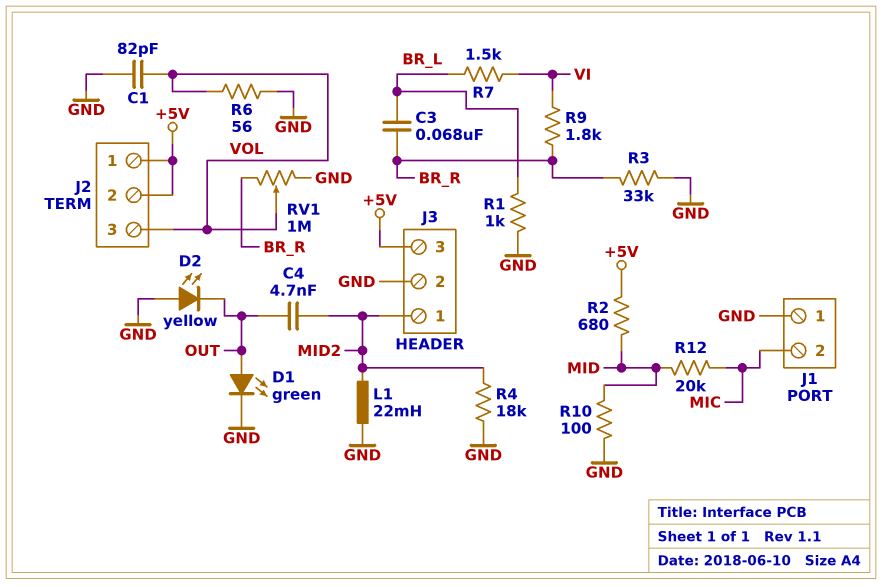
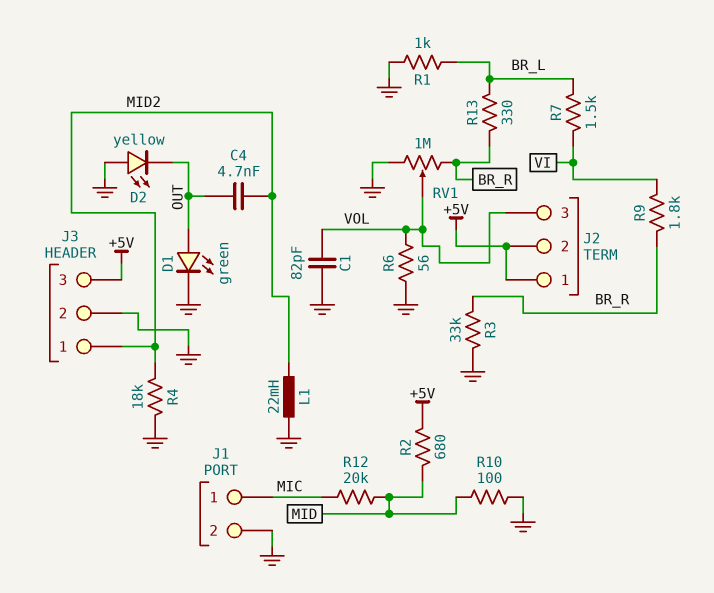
C3: 68nF (BR_L, BR_R) -> none
J1 pin 1: GND -> MIC
J1 pin 2: MIC -> GND
R13: none -> 330 (BR_L, BR_R)

